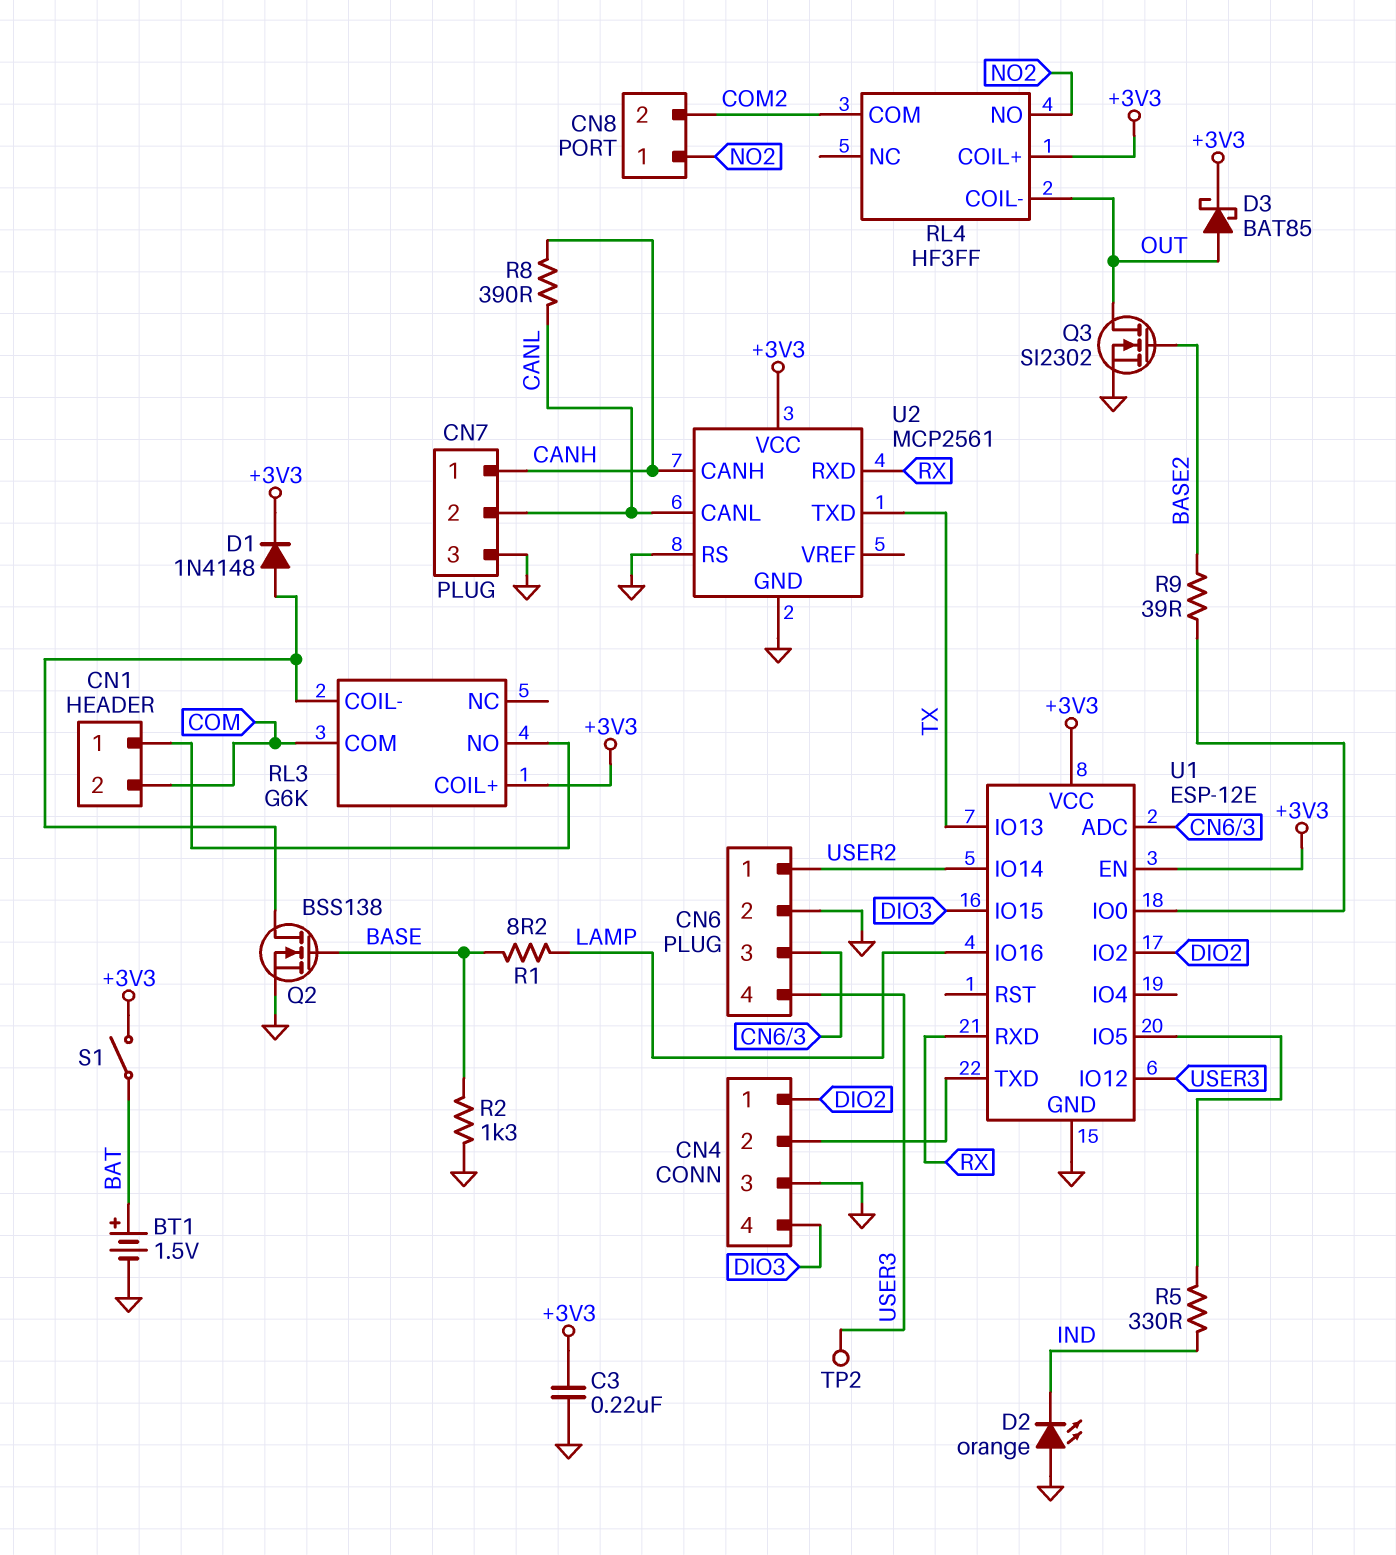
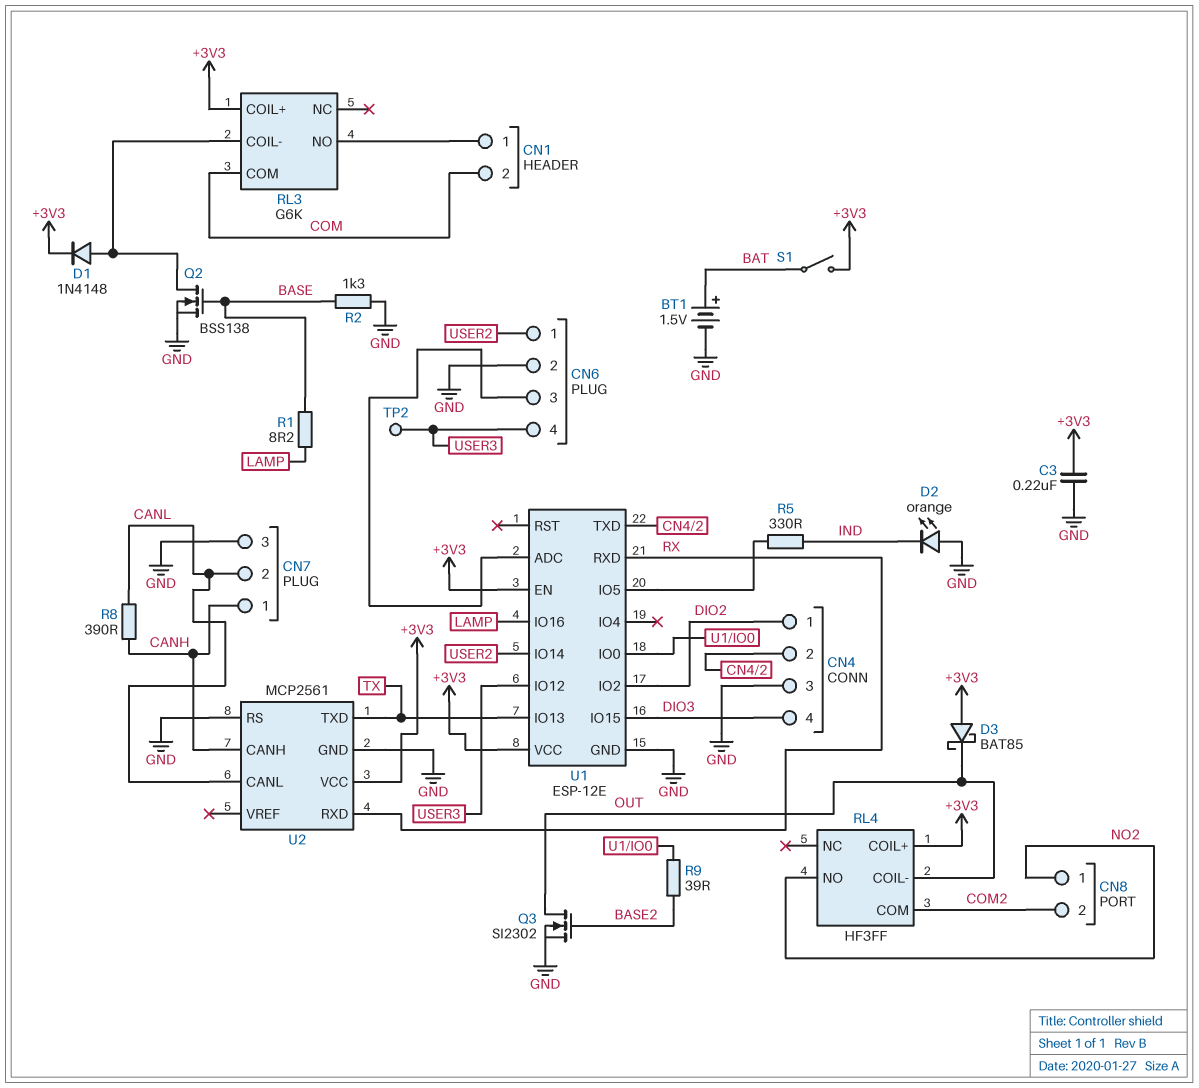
D3: schottky BAT85 (A OUT, K +3V3) -> schottky BAT85 (A +3V3, K OUT)

